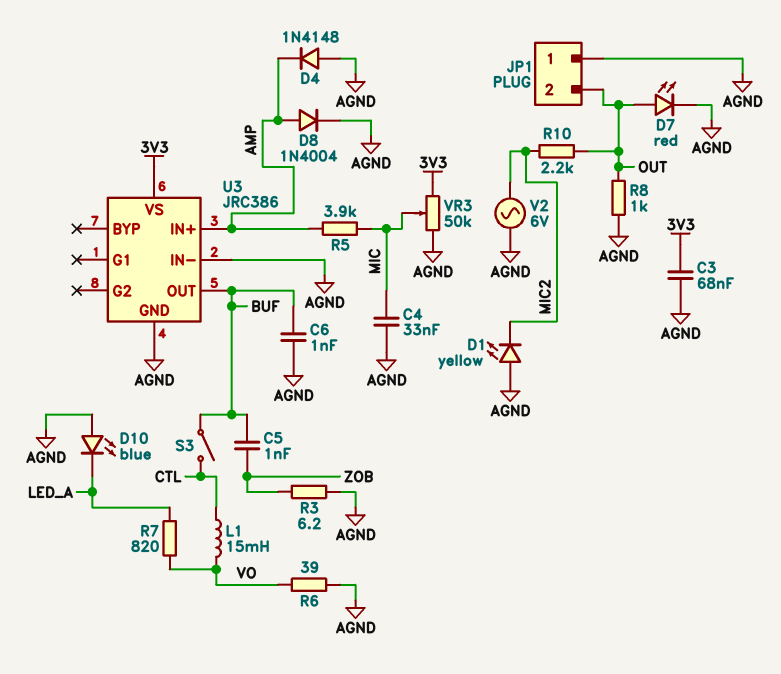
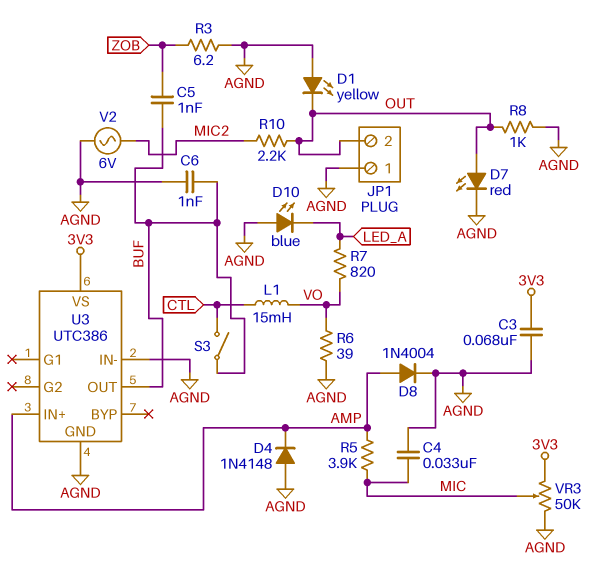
D1: LED yellow (A AGND, K MIC2) -> LED yellow (A AGND, K OUT)
U3: JRC386 -> UTC386

